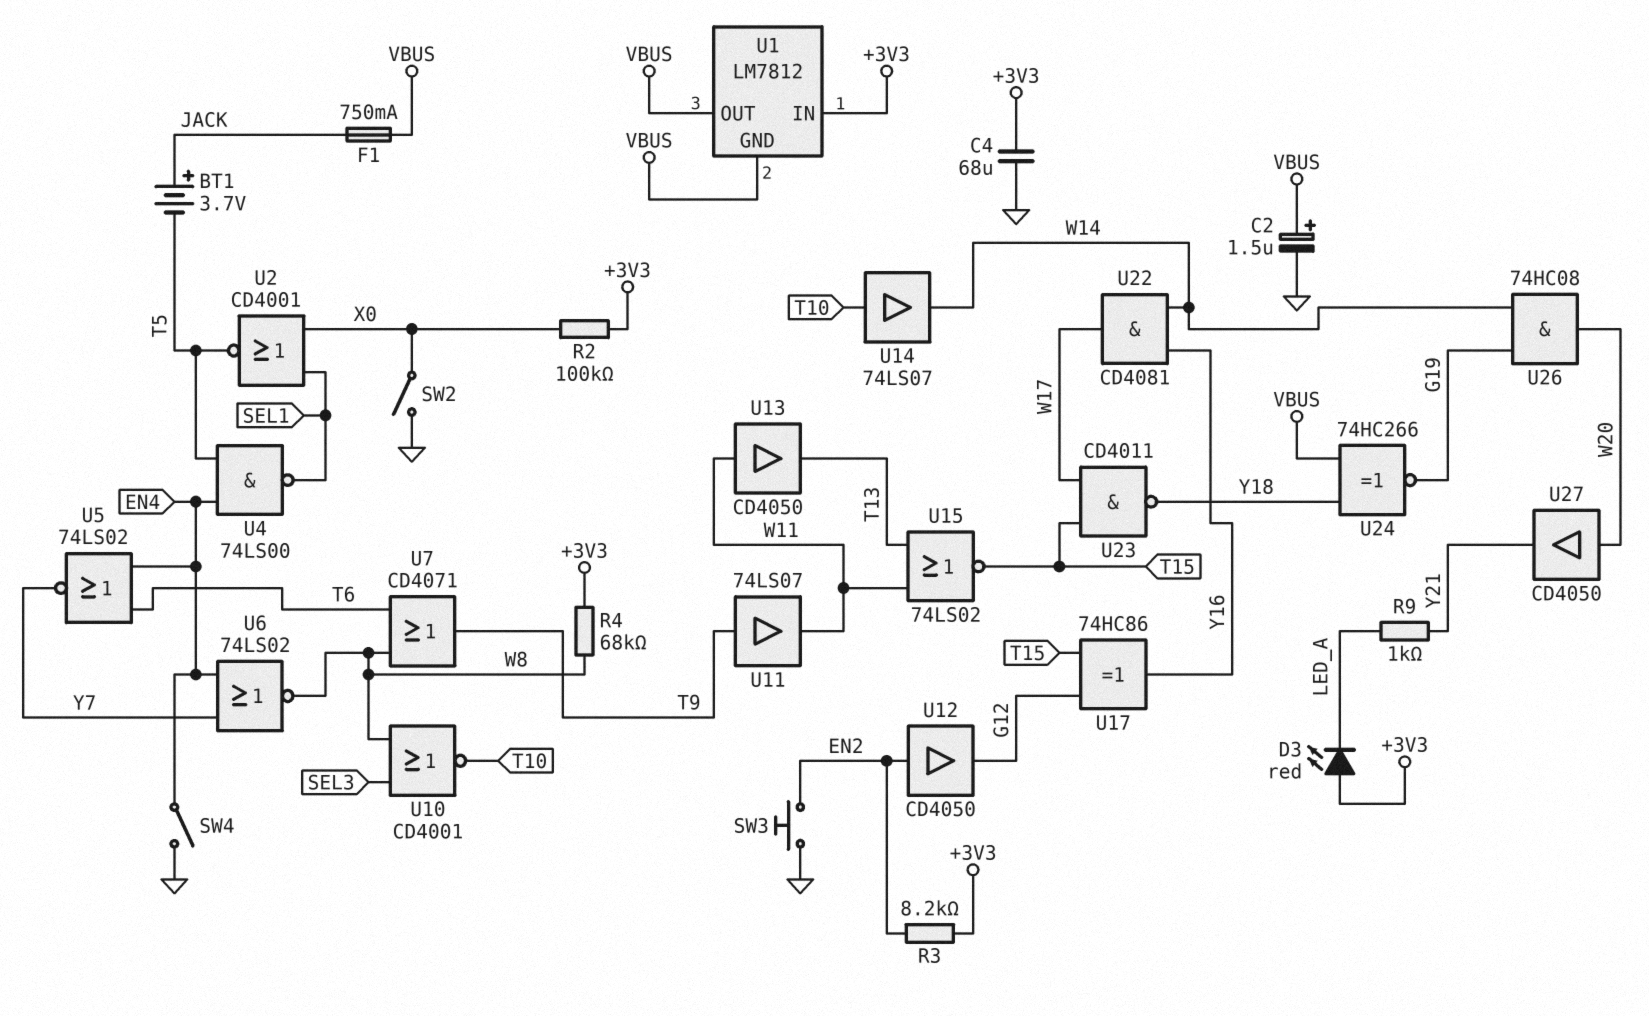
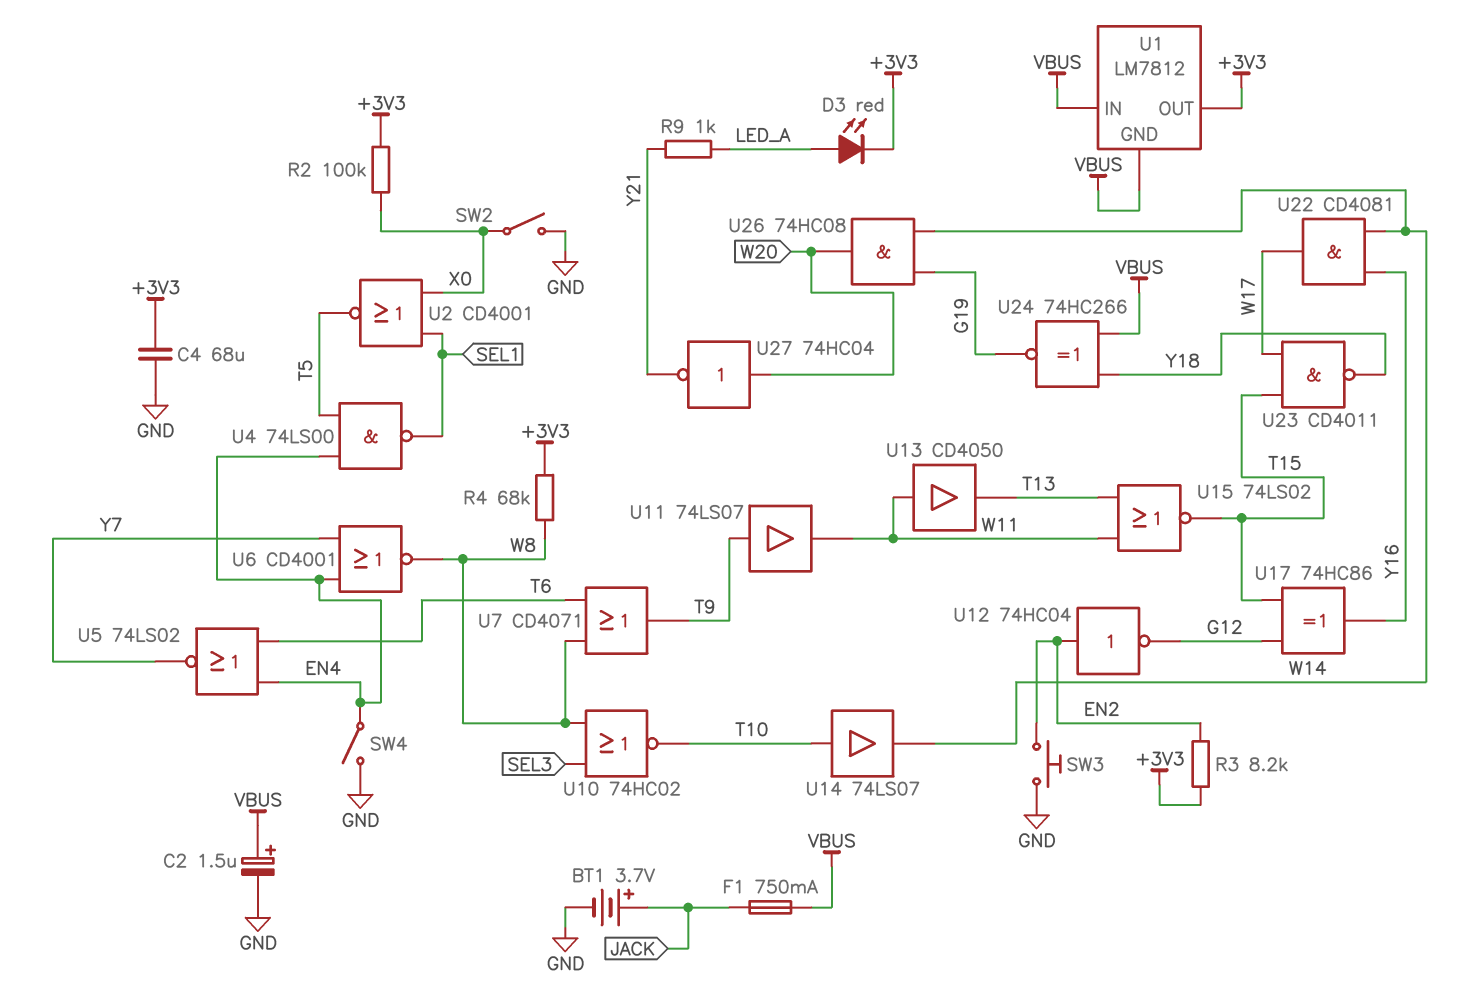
BT1: 3.7V (plus JACK, minus T5) -> 3.7V (plus JACK, minus GND)
D3: LED red (A +3V3, K LED_A) -> LED red (A LED_A, K +3V3)
U1 pin IN: +3V3 -> VBUS
U1 pin OUT: VBUS -> +3V3
U6: NOR 74LS02 (in EN4, in Y7, out W8) -> NOR CD4001 (in EN4, in Y7, out W8)
U10: NOR CD4001 (in SEL3, in W8, out T10) -> NOR 74HC02 (in SEL3, in W8, out T10)
U12: buffer CD4050 (in EN2, out G12) -> NOT 74HC04 (in EN2, out G12)
U27: buffer CD4050 (in W20, out Y21) -> NOT 74HC04 (in W20, out Y21)

